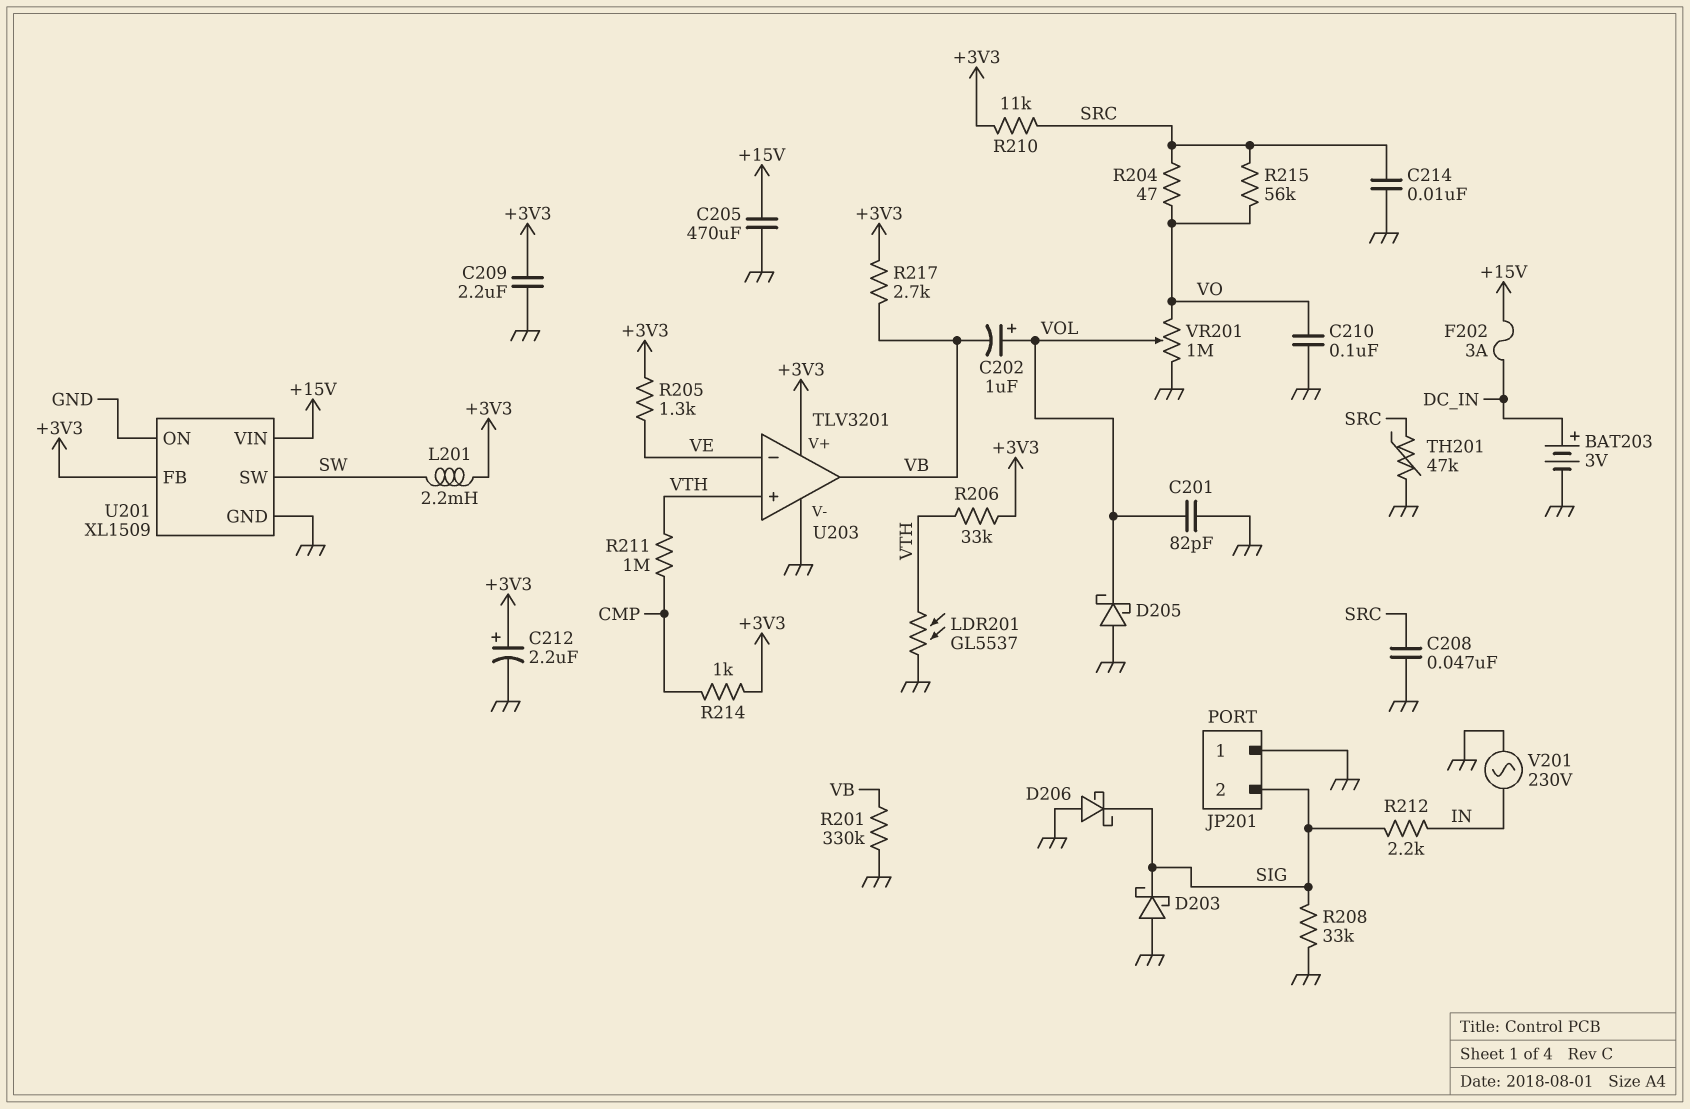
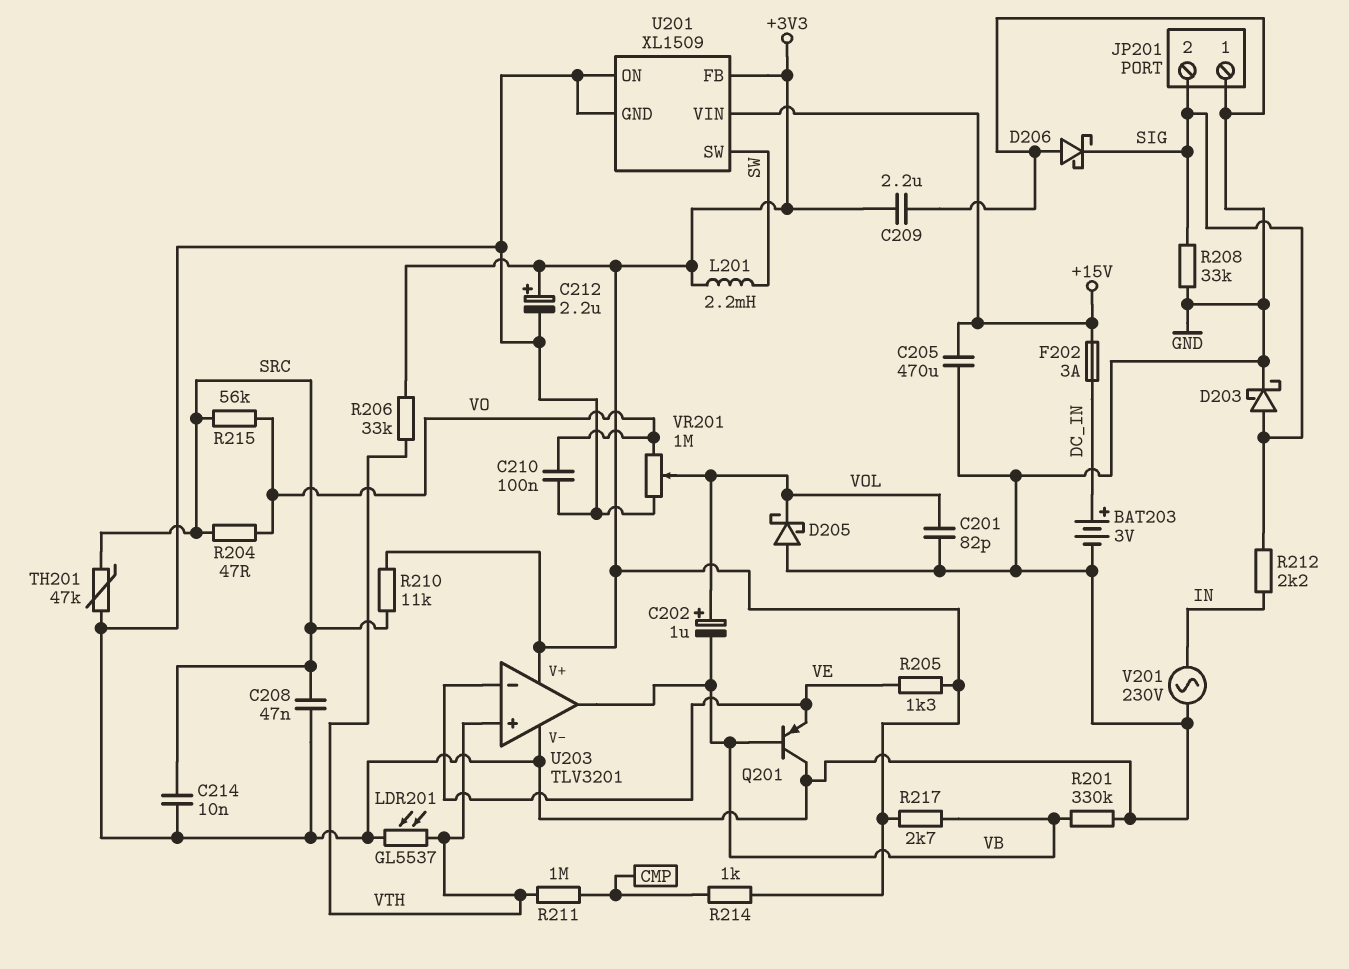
D203: schottky (A GND, K SIG) -> schottky (A SIG, K GND)
Q201: none -> PNP (B VB, C GND, E VE)

